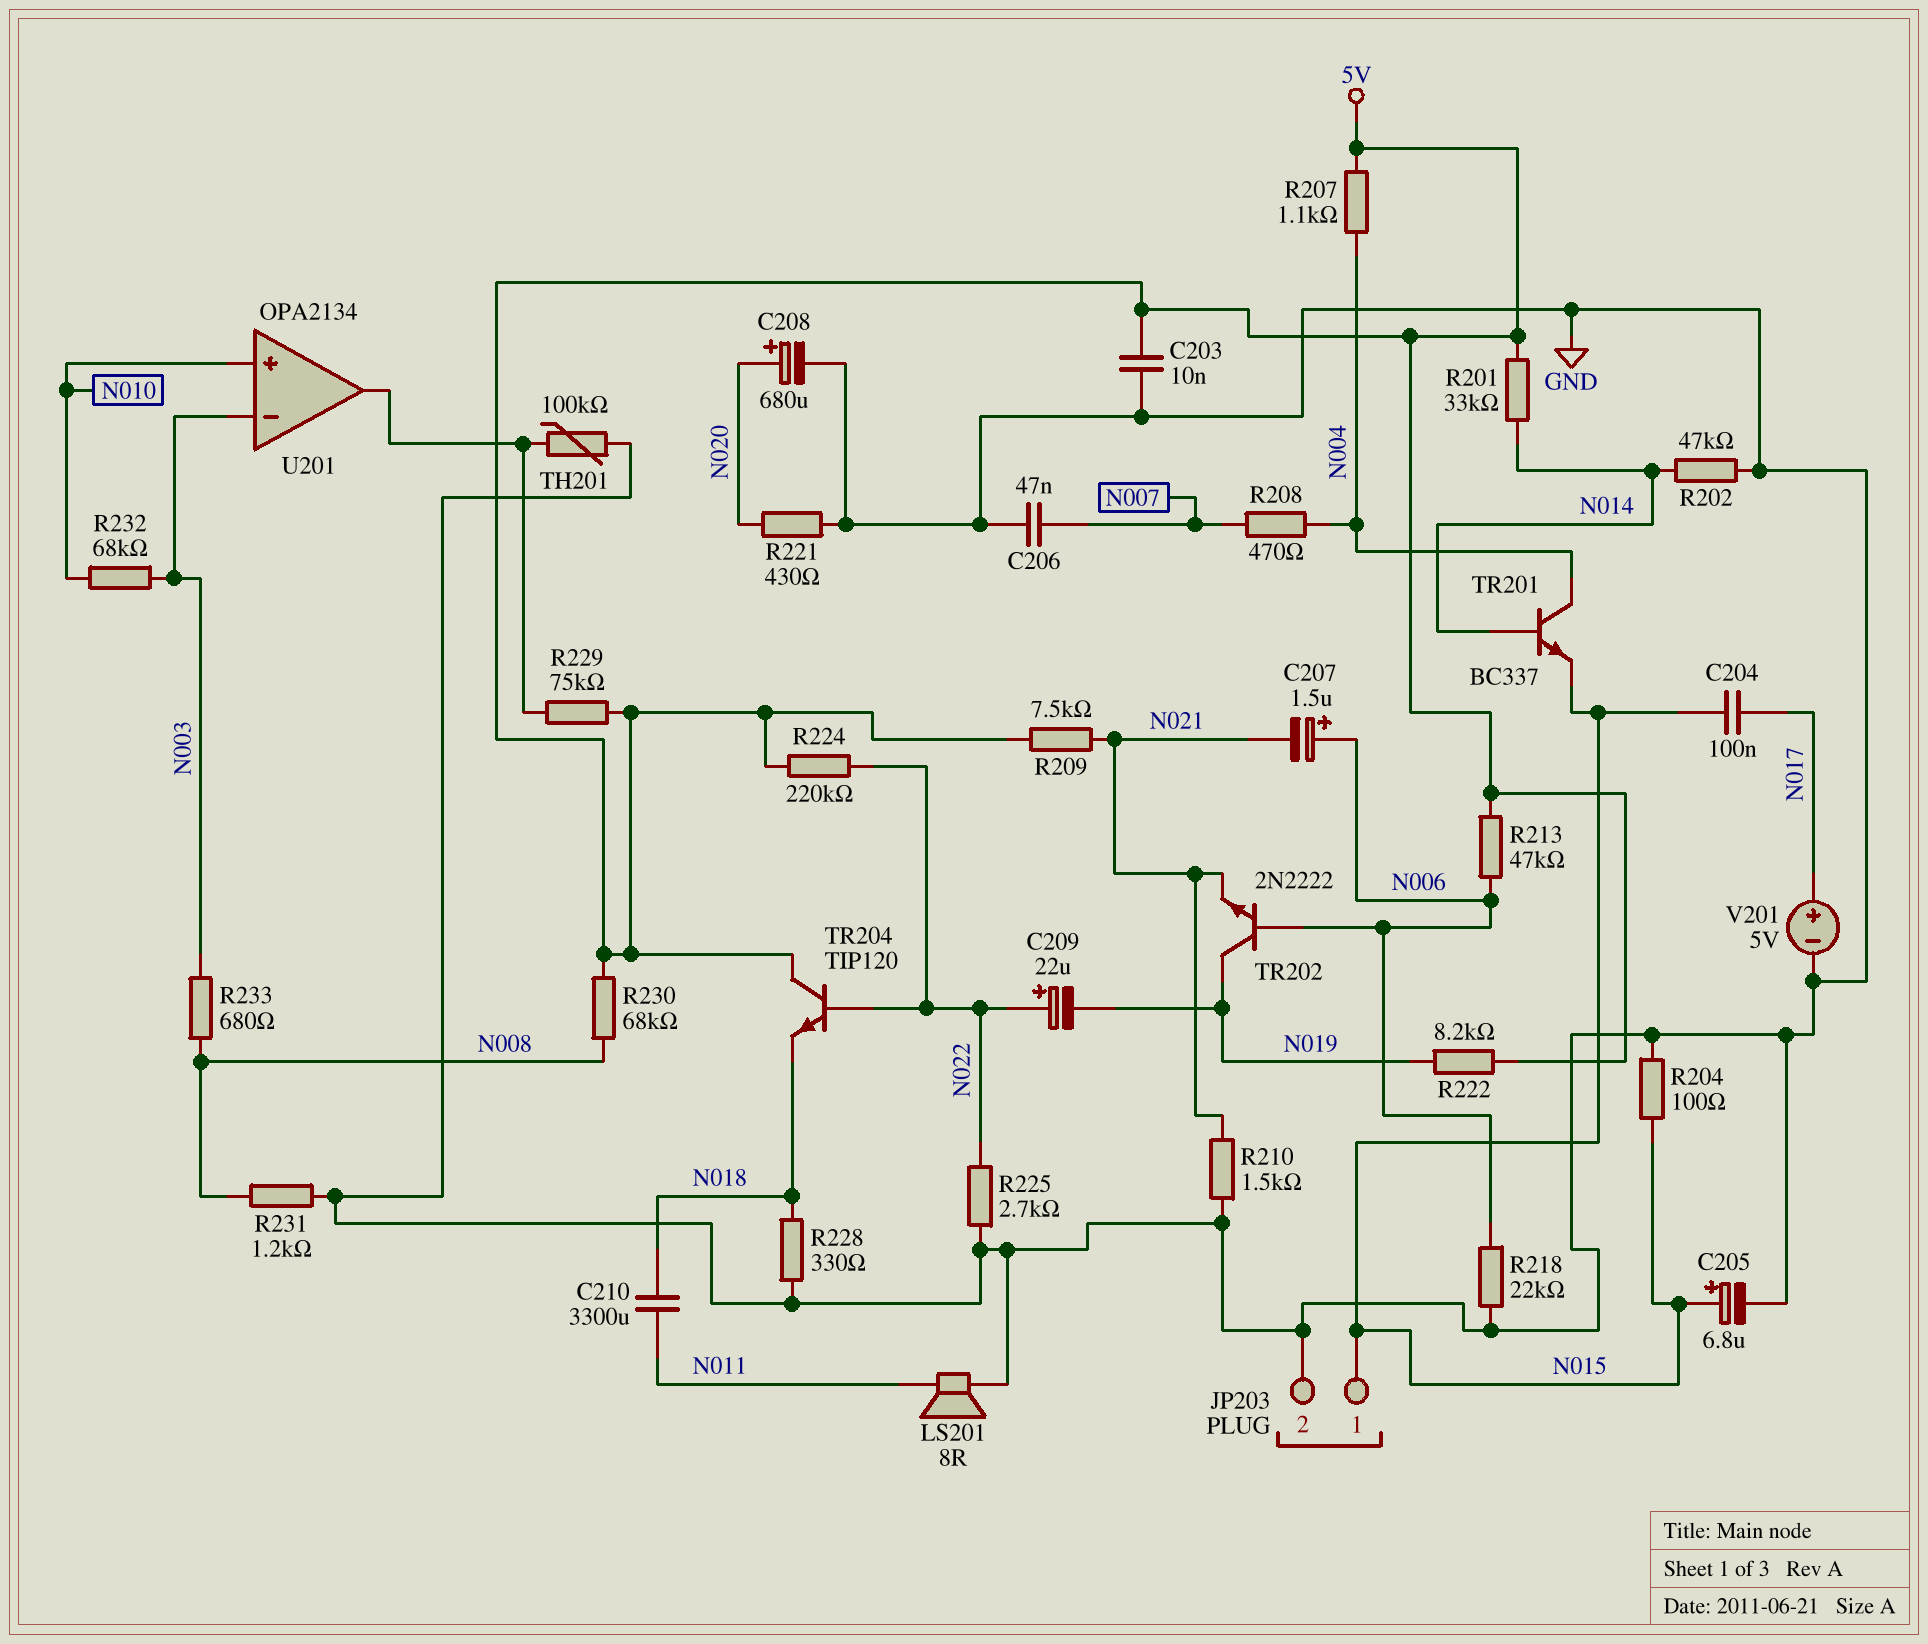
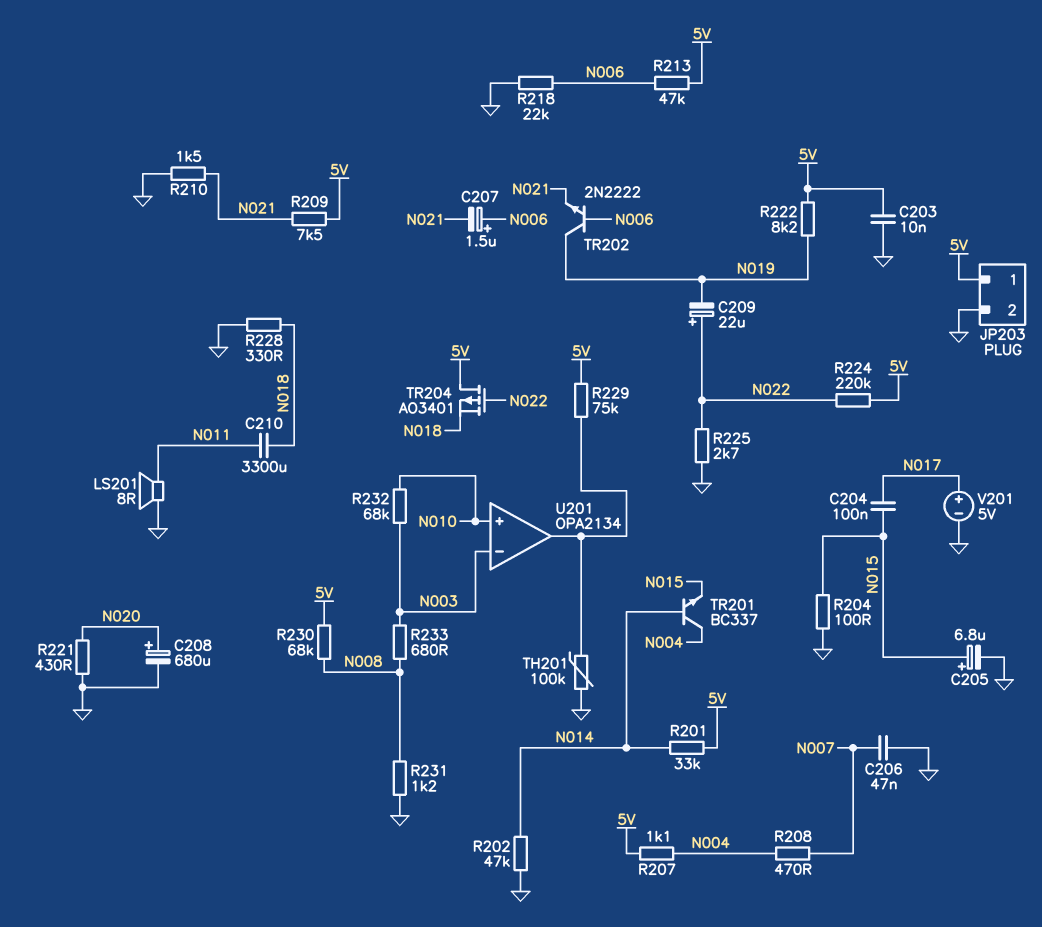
JP203 pin 1: N015 -> 5V
TR204: NPN TIP120 (B N022, C 5V, E N018) -> PMOS AO3401 (G N022, D 5V, S N018)

